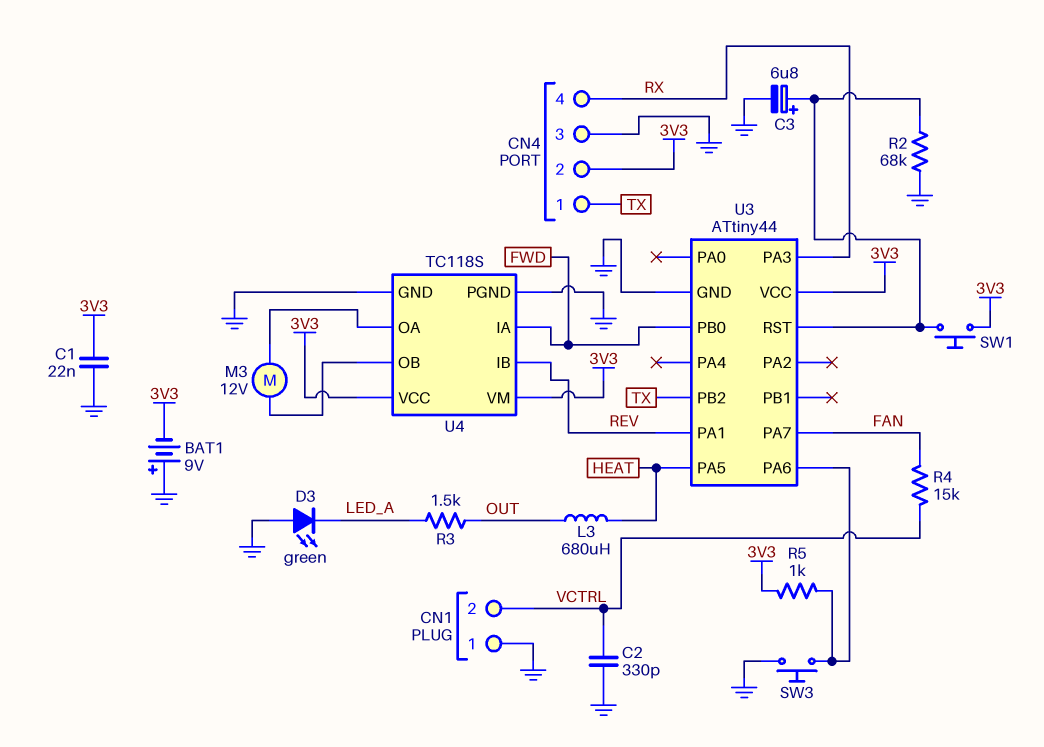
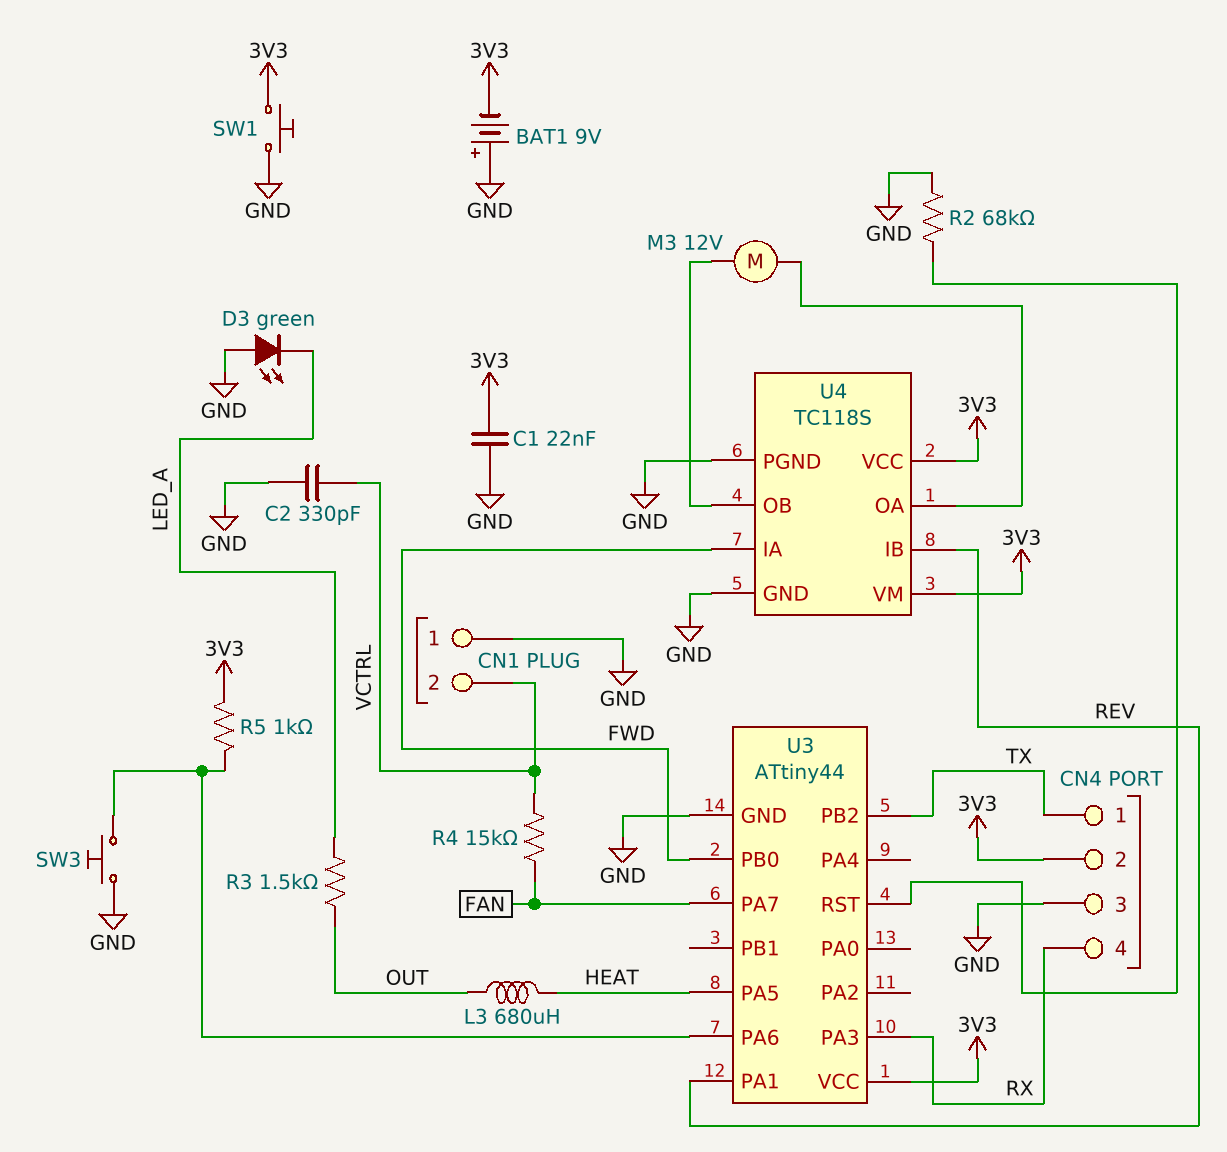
C3: 6.8uF (plus U3/RST, minus GND) -> none
SW1: button (3V3, U3/RST) -> button (3V3, GND)

